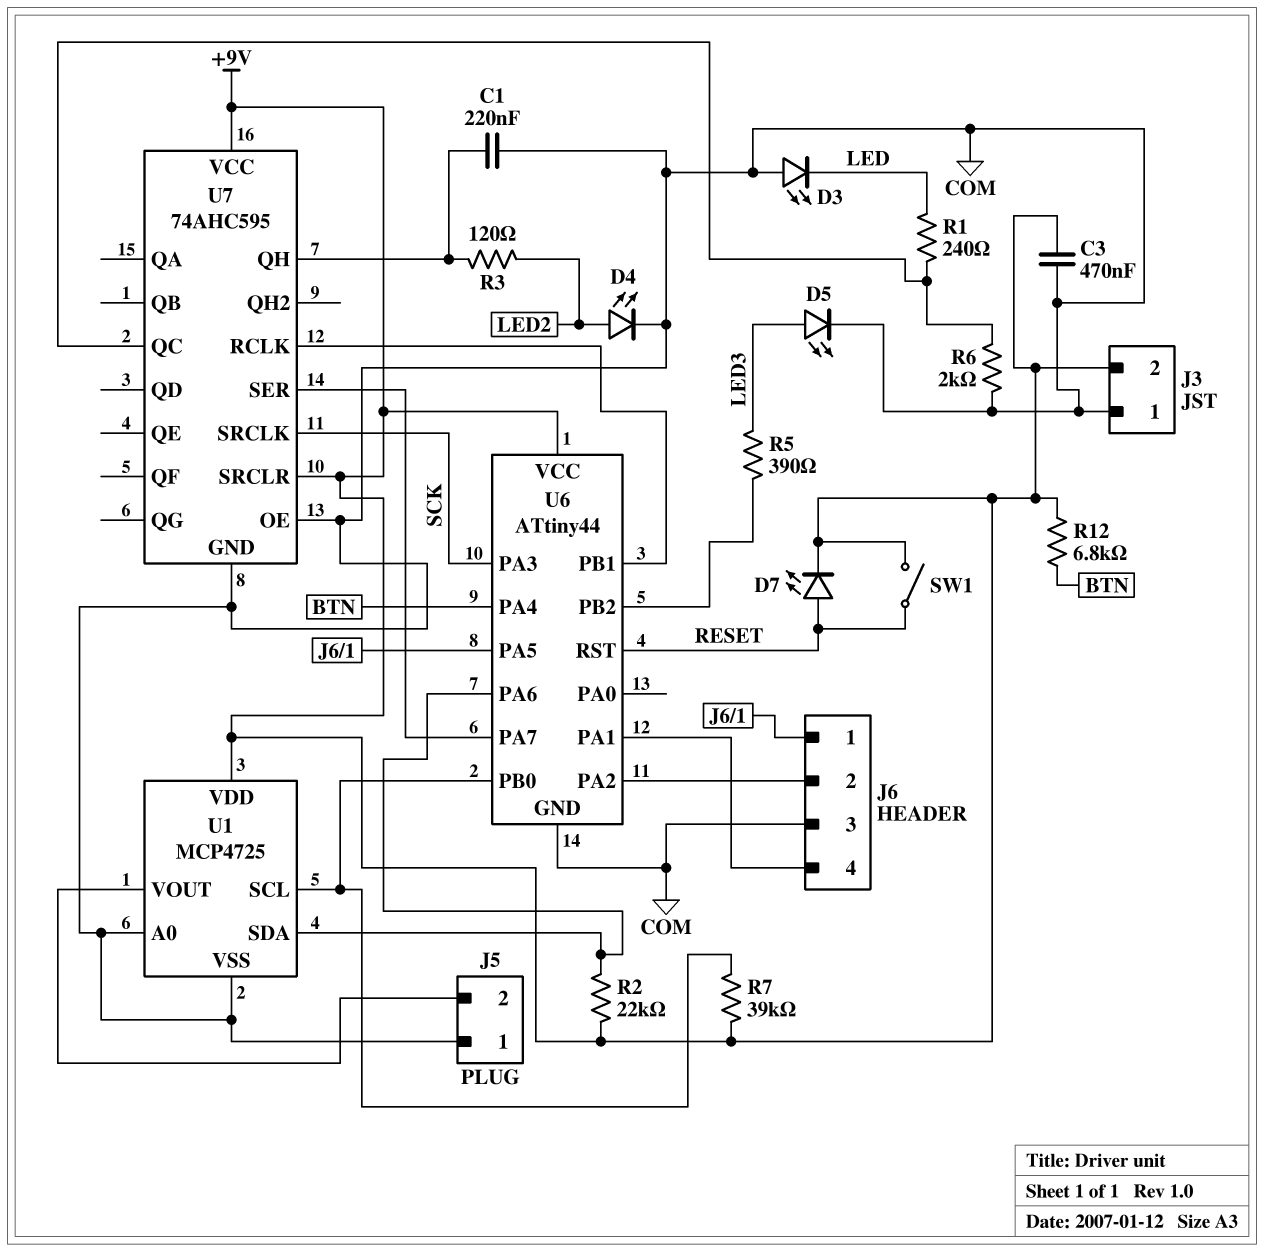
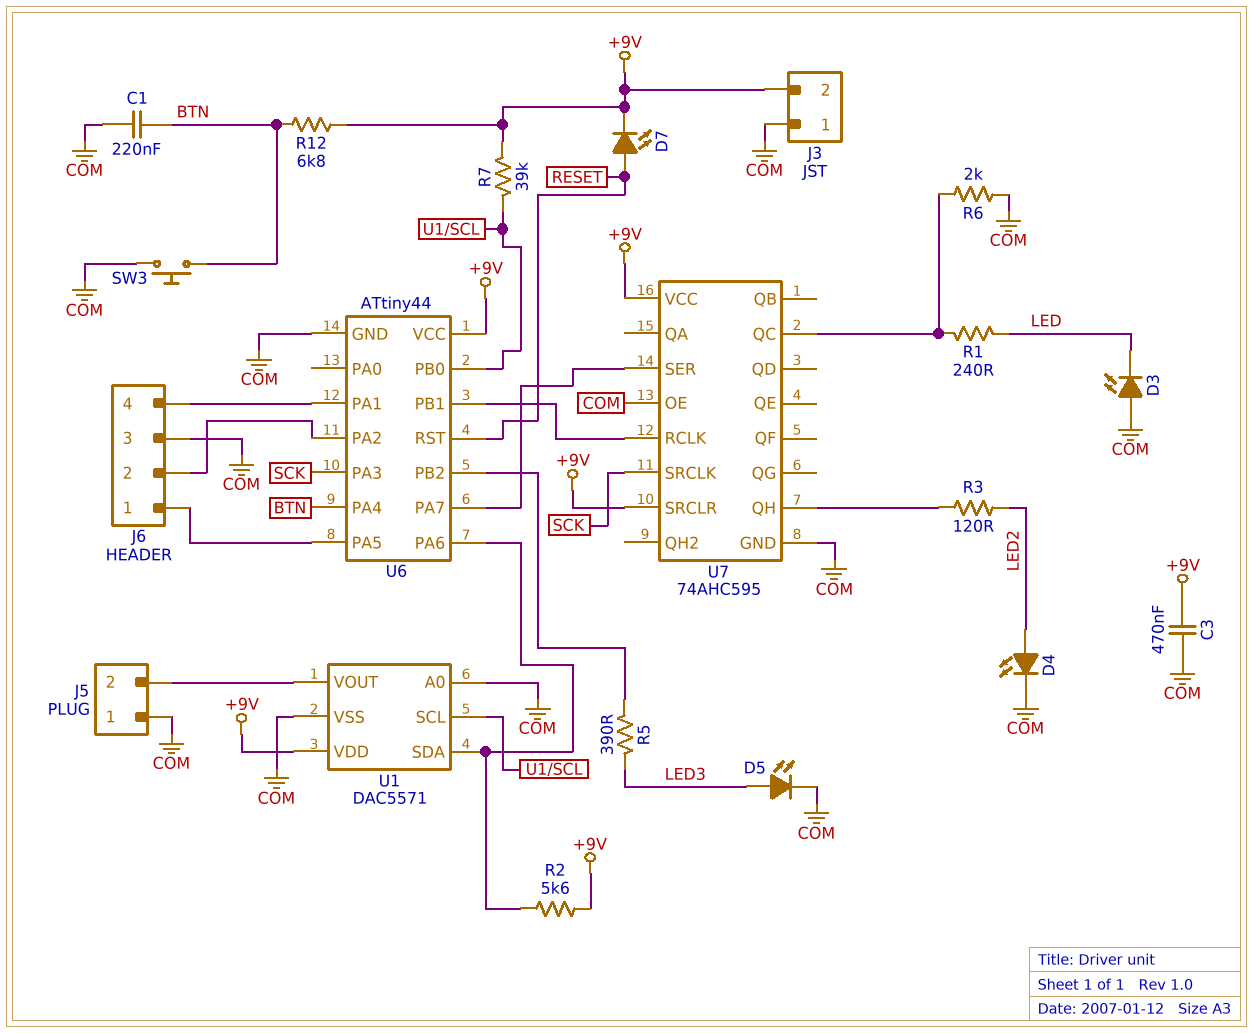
C1: 220nF (COM, U7/QH) -> 220nF (BTN, COM)
R2: 22k (+9V, U1/SDA) -> 5.6k (+9V, U1/SDA)
SW1: switch (+9V, RESET) -> none
SW3: none -> button (BTN, COM)
U1: MCP4725 -> DAC5571

